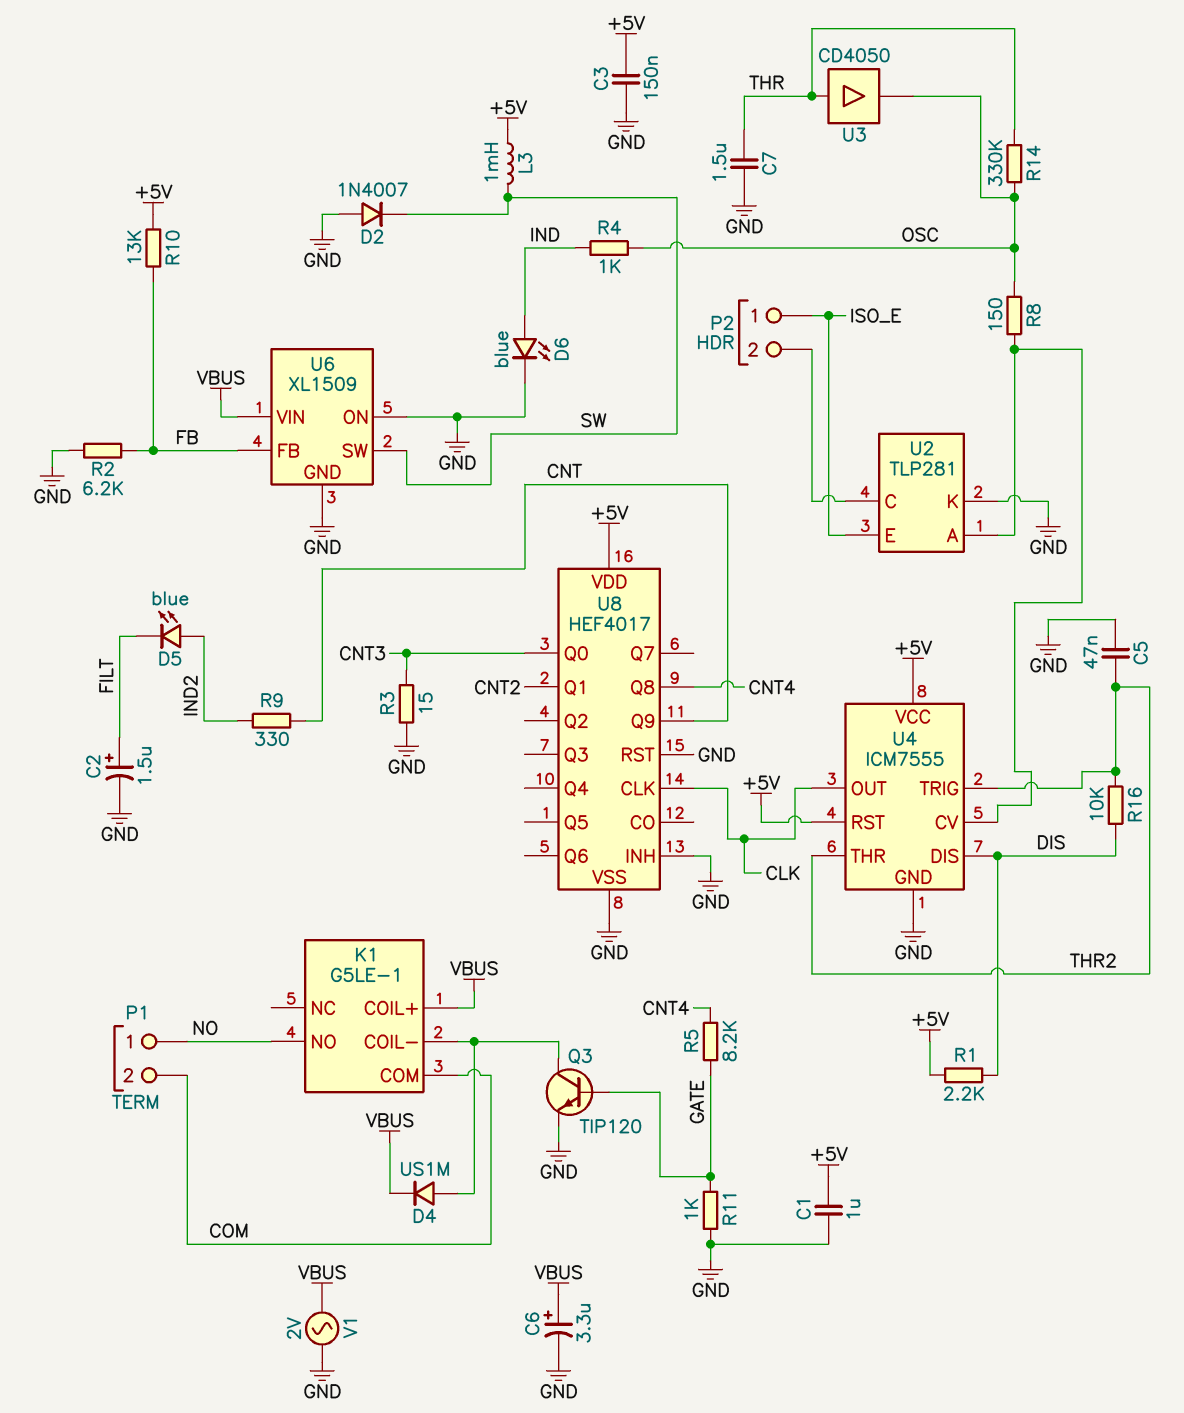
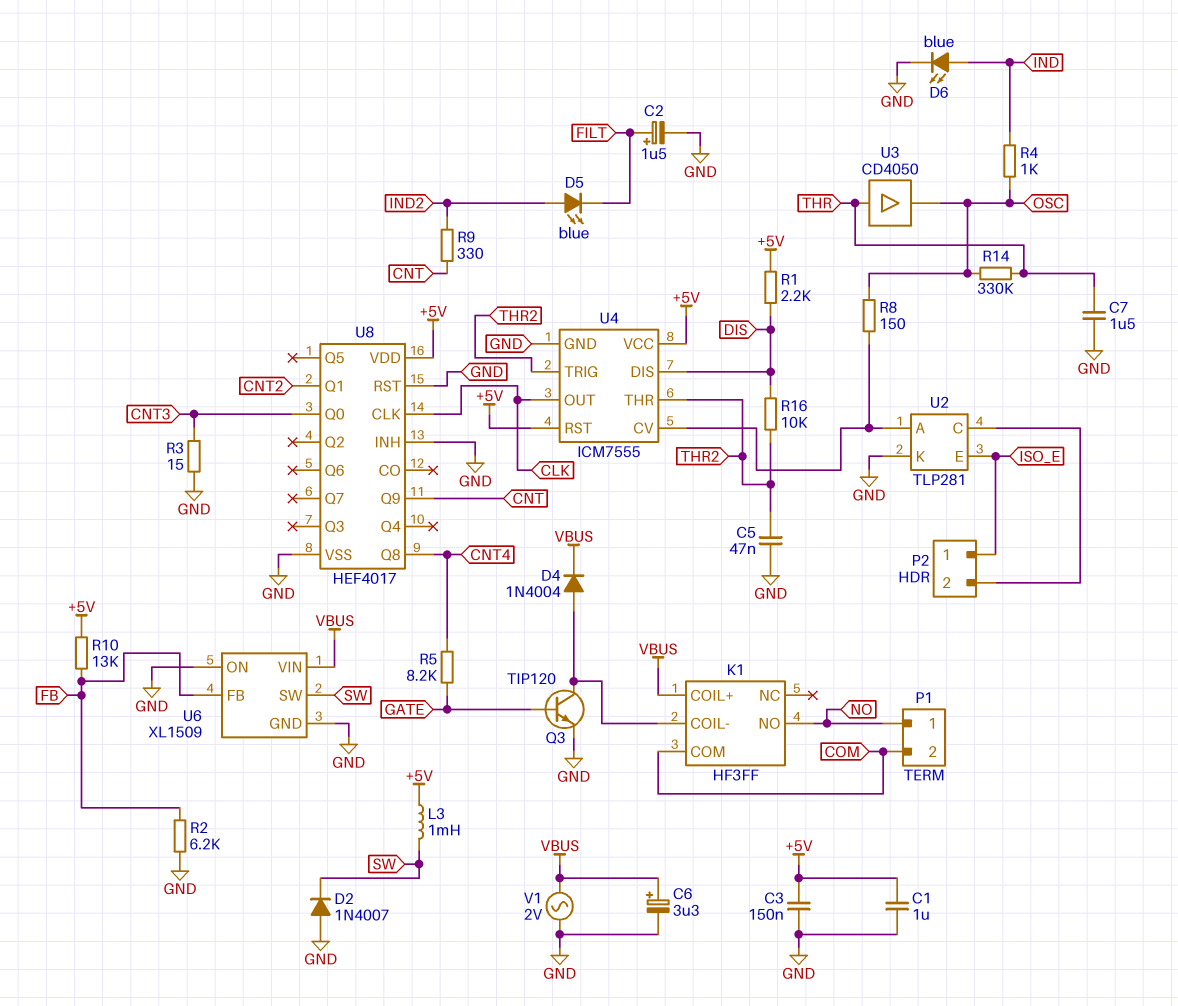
D4: diode US1M (A K1/COIL-, K VBUS) -> diode 1N4004 (A K1/COIL-, K VBUS)
K1: G5LE-1 -> HF3FF
R11: 1k (GATE, GND) -> none

